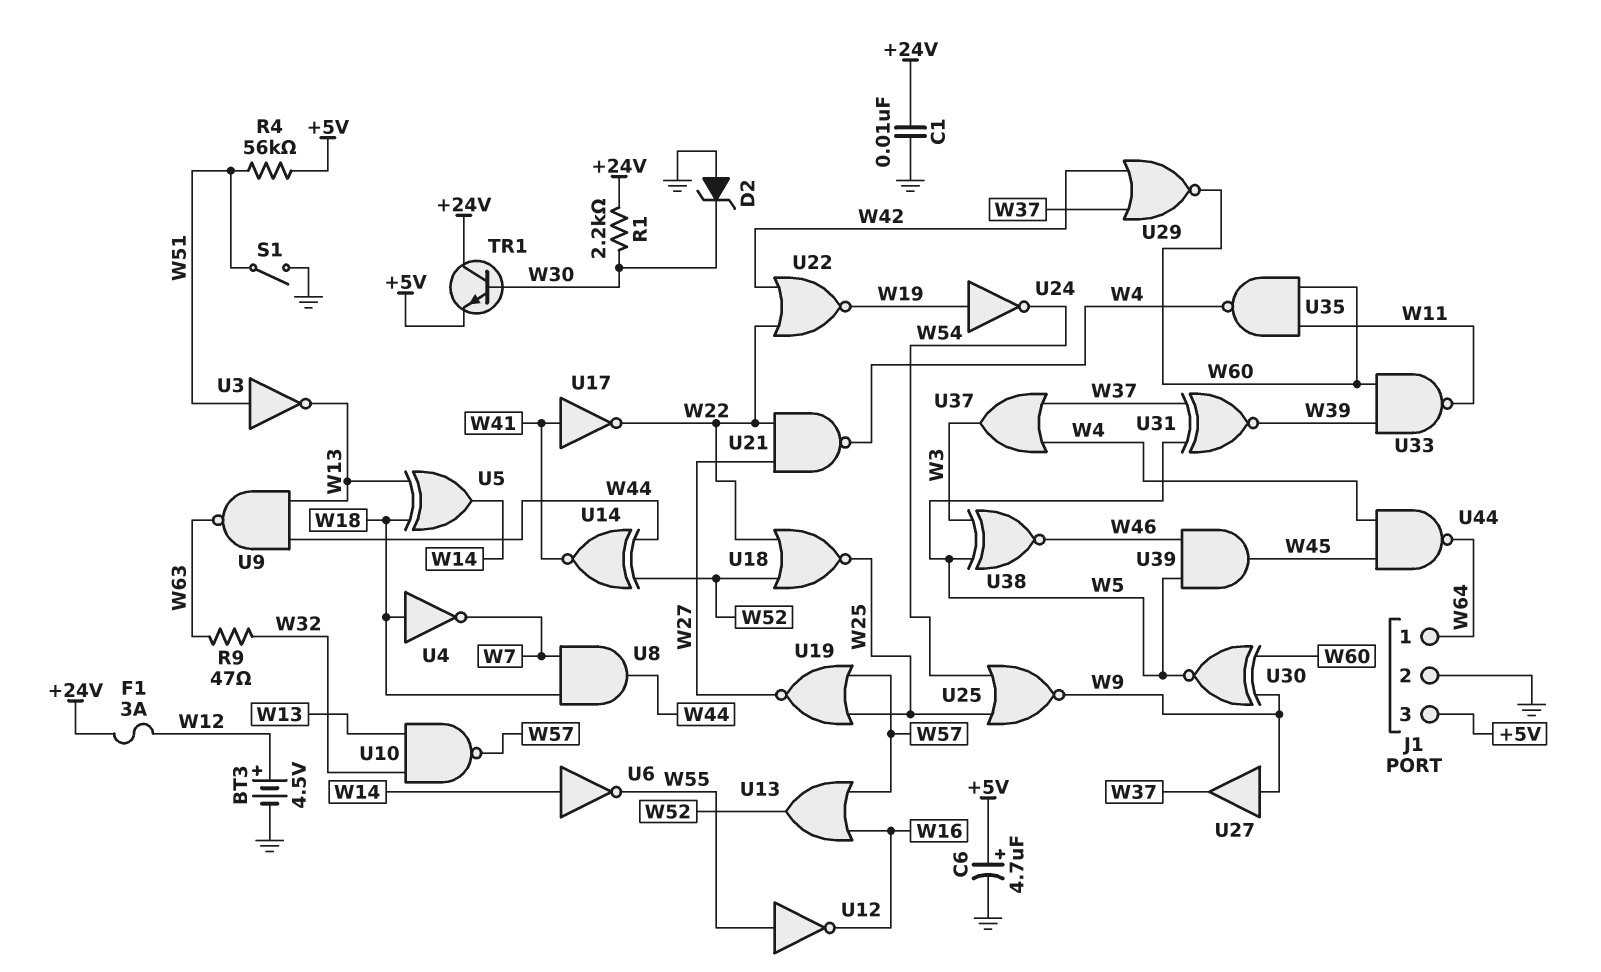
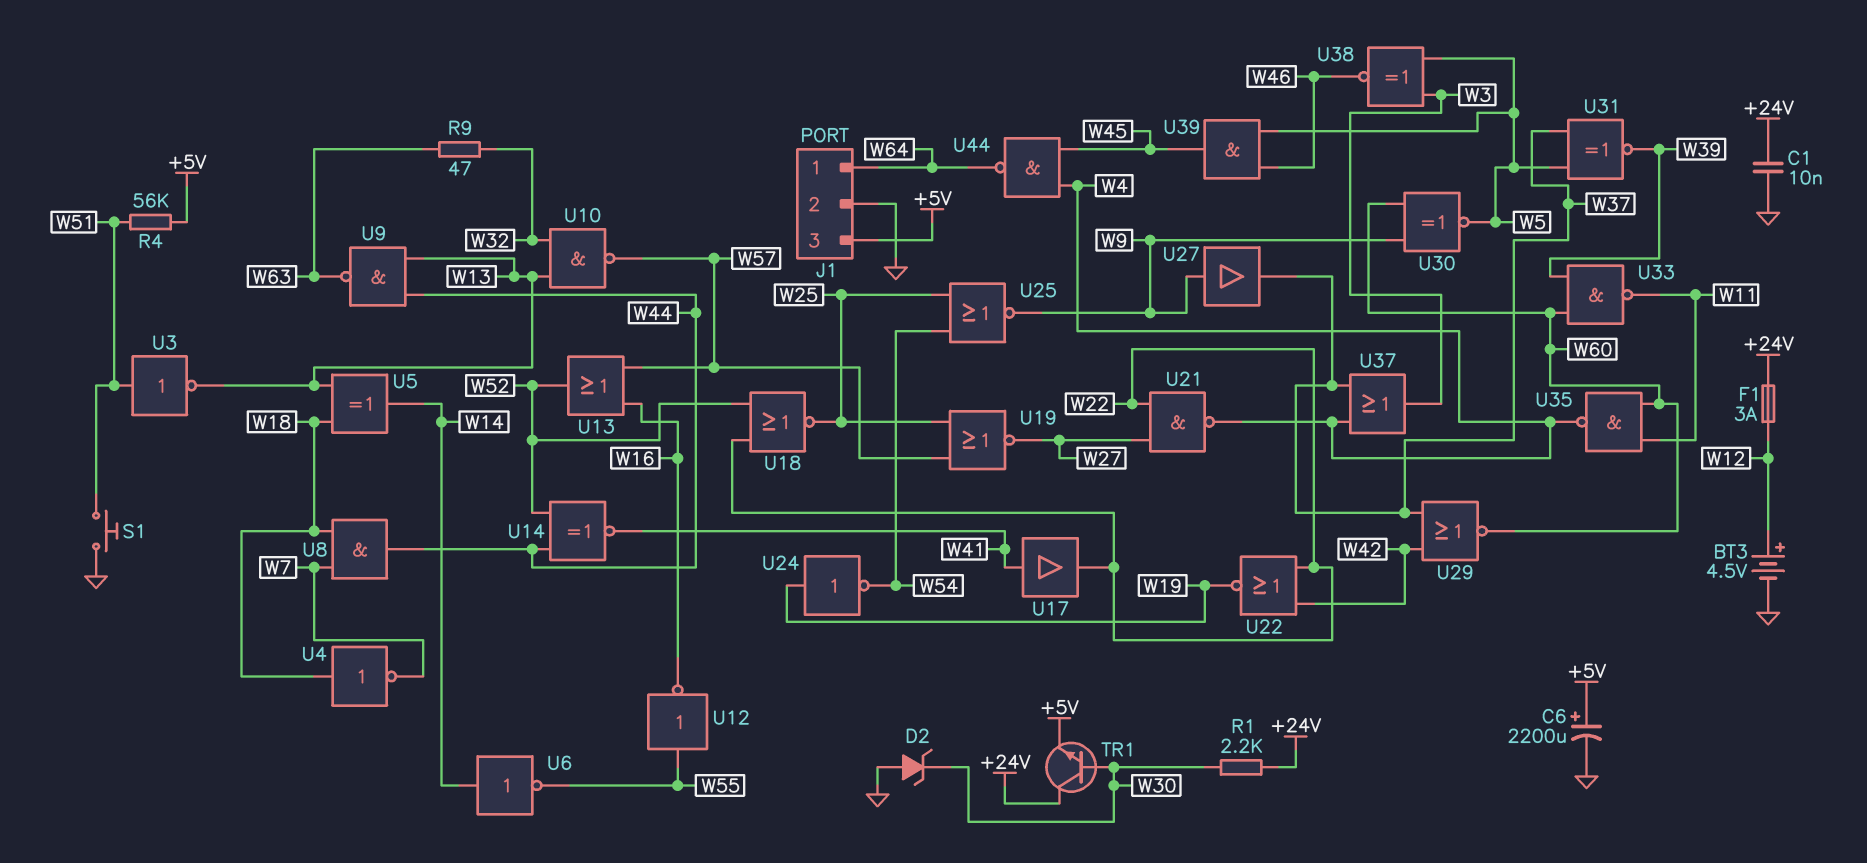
C6: 4.7uF (plus +5V, minus GND) -> 2200uF (plus +5V, minus GND)
S1: switch (GND, W51) -> button (GND, W51)
U17: NOT (in W41, out W22) -> buffer (in W41, out W22)

